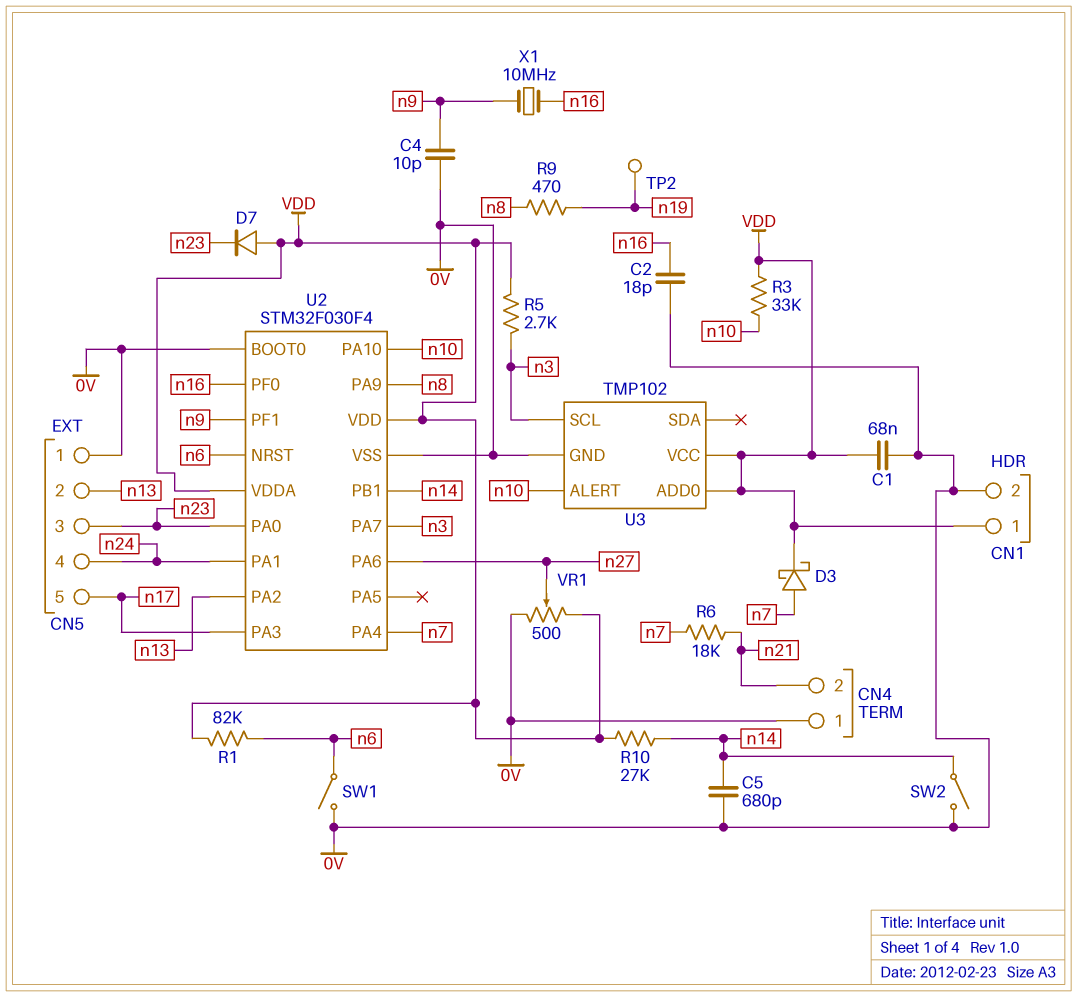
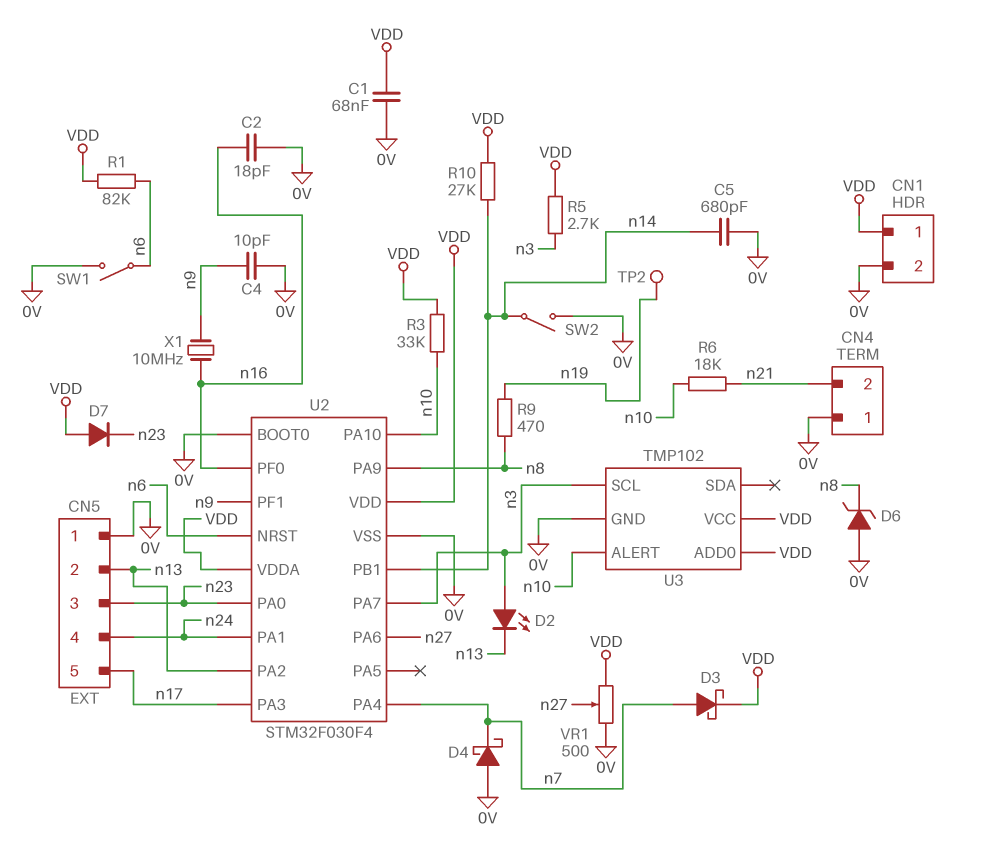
D2: none -> LED (A n3, K n13)
D4: none -> schottky (A 0V, K n7)
D6: none -> zener (A 0V, K n8)
R6: 18k (n7, n21) -> 18k (n10, n21)

